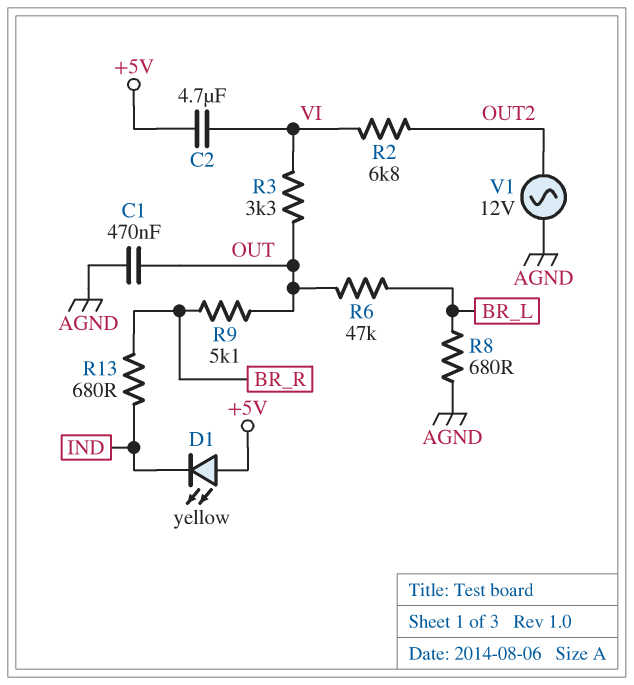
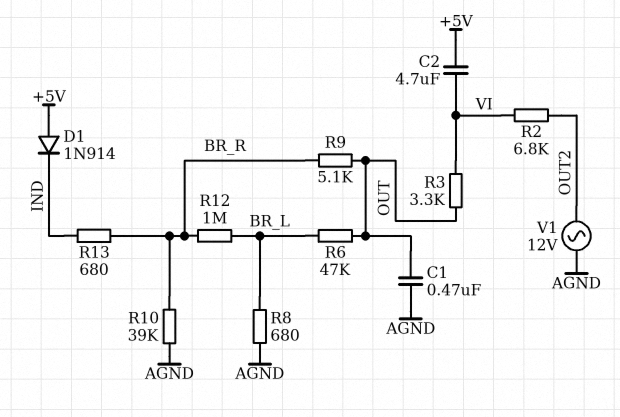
D1: LED yellow (A +5V, K IND) -> diode 1N914 (A +5V, K IND)
R10: none -> 39k (AGND, BR_R)
R12: none -> 1M (BR_L, BR_R)

